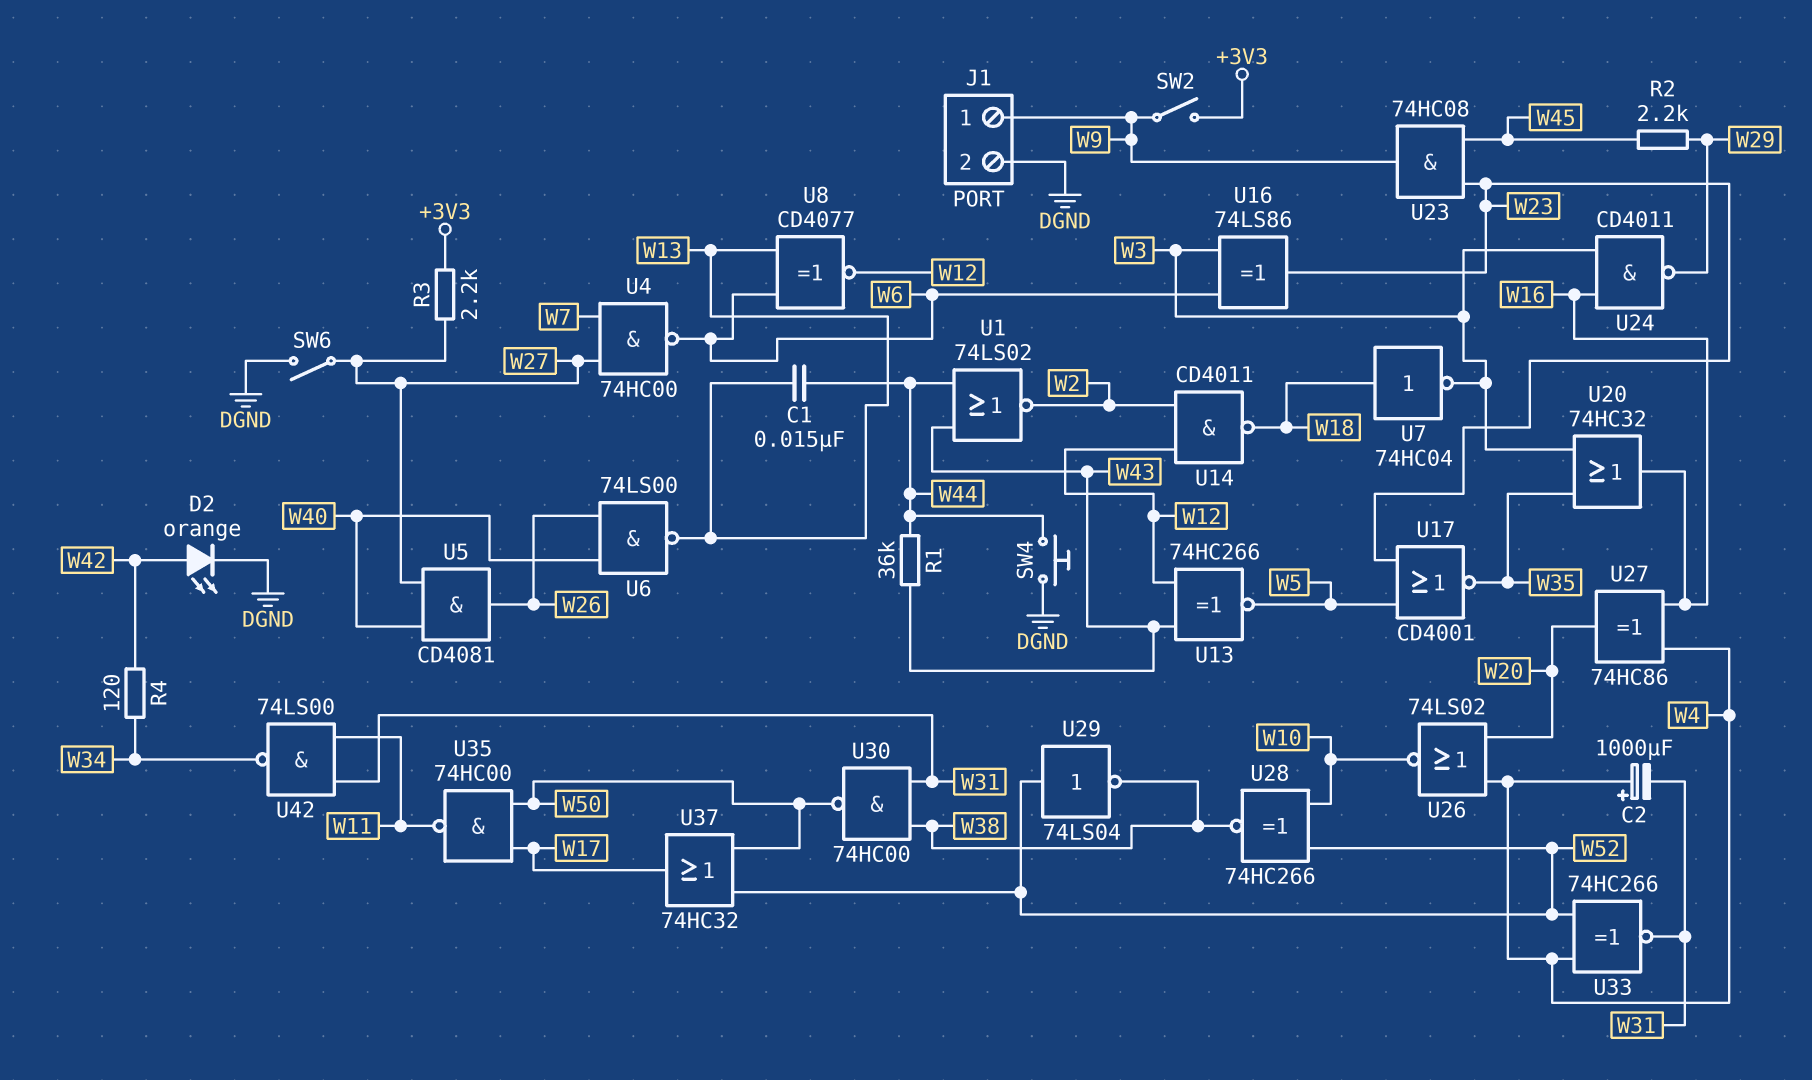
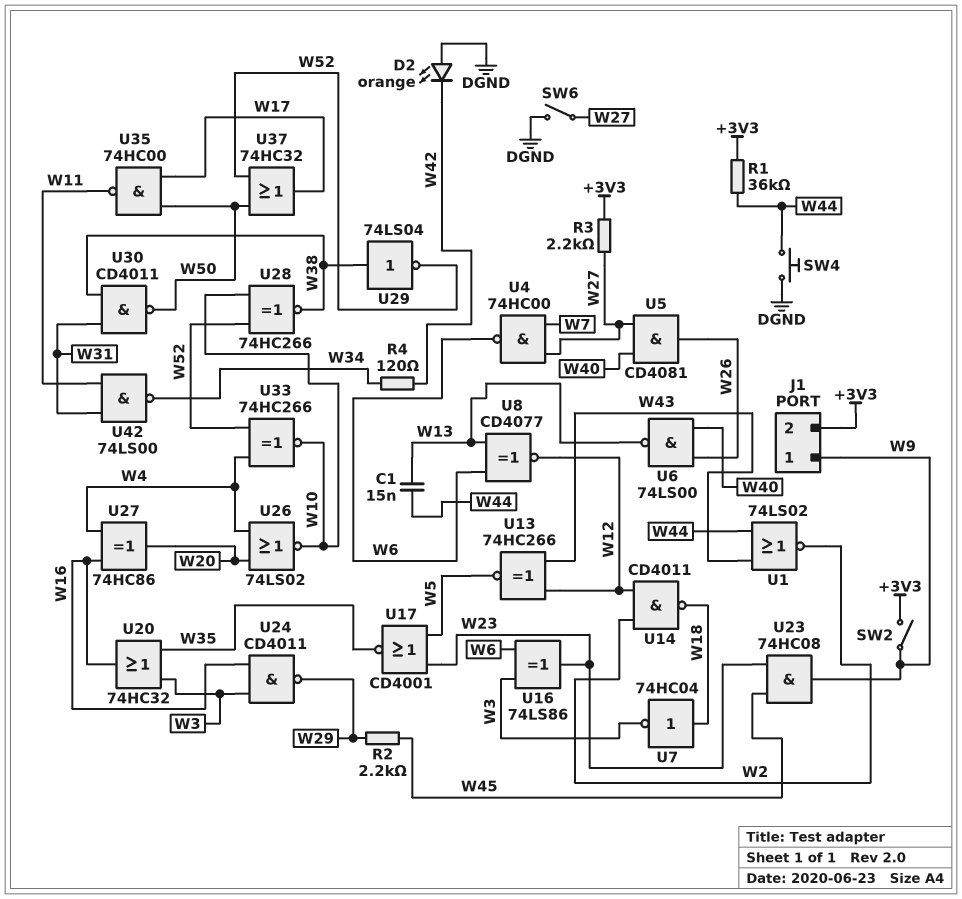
C2: 1000uF (plus W4, minus W31) -> none
D2: LED orange (A W42, K DGND) -> LED orange (A DGND, K W42)
J1 pin 2: DGND -> +3V3
R1: 36k (W43, W44) -> 36k (+3V3, W44)
U29: NOT 74LS04 (in W52, out W38) -> NOT 74LS04 (in W38, out W52)
U30: NAND 74HC00 (in W31, in W38, out W50) -> NAND CD4011 (in W31, in W38, out W50)
U33: XNOR 74HC266 (in W4, in W52, out W31) -> XNOR 74HC266 (in W4, in W52, out W10)

